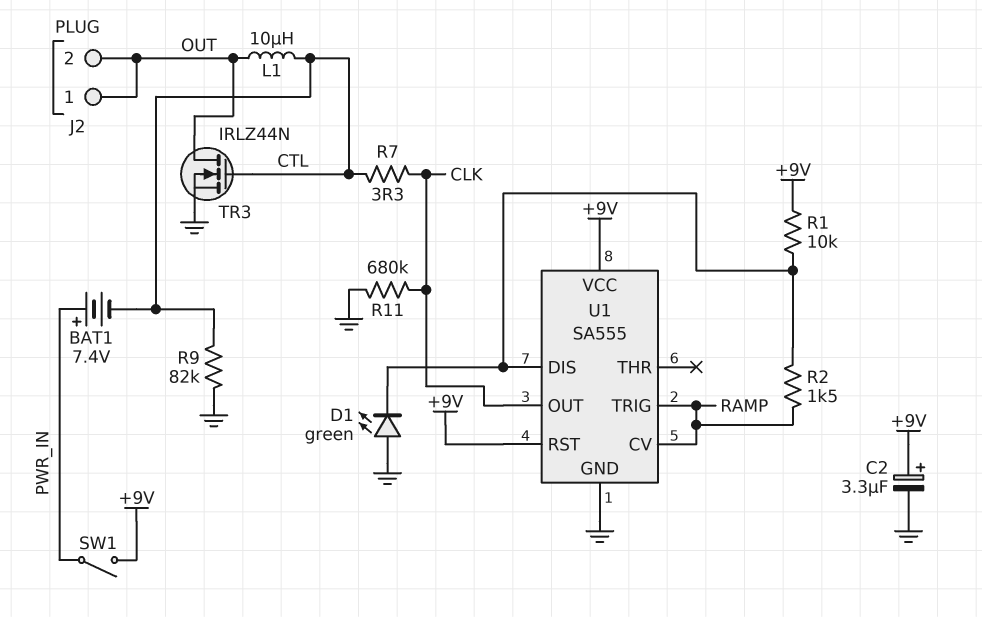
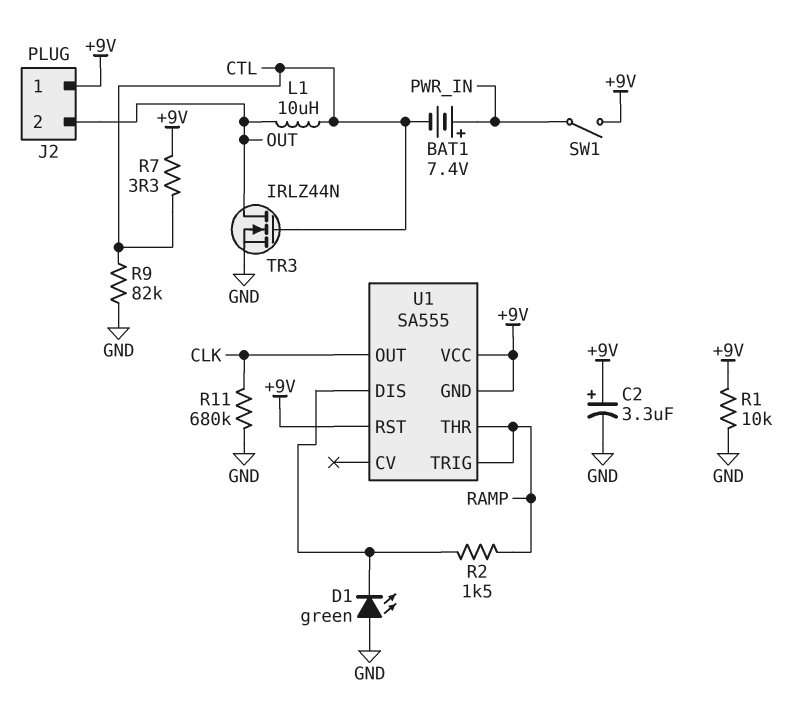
J2 pin 1: OUT -> +9V
R1: 10k (+9V, U1/DIS) -> 10k (+9V, GND)
R7: 3.3 (CLK, CTL) -> 3.3 (+9V, CTL)
U1 pin CV: RAMP -> none
U1 pin GND: GND -> +9V
U1 pin THR: none -> RAMP

